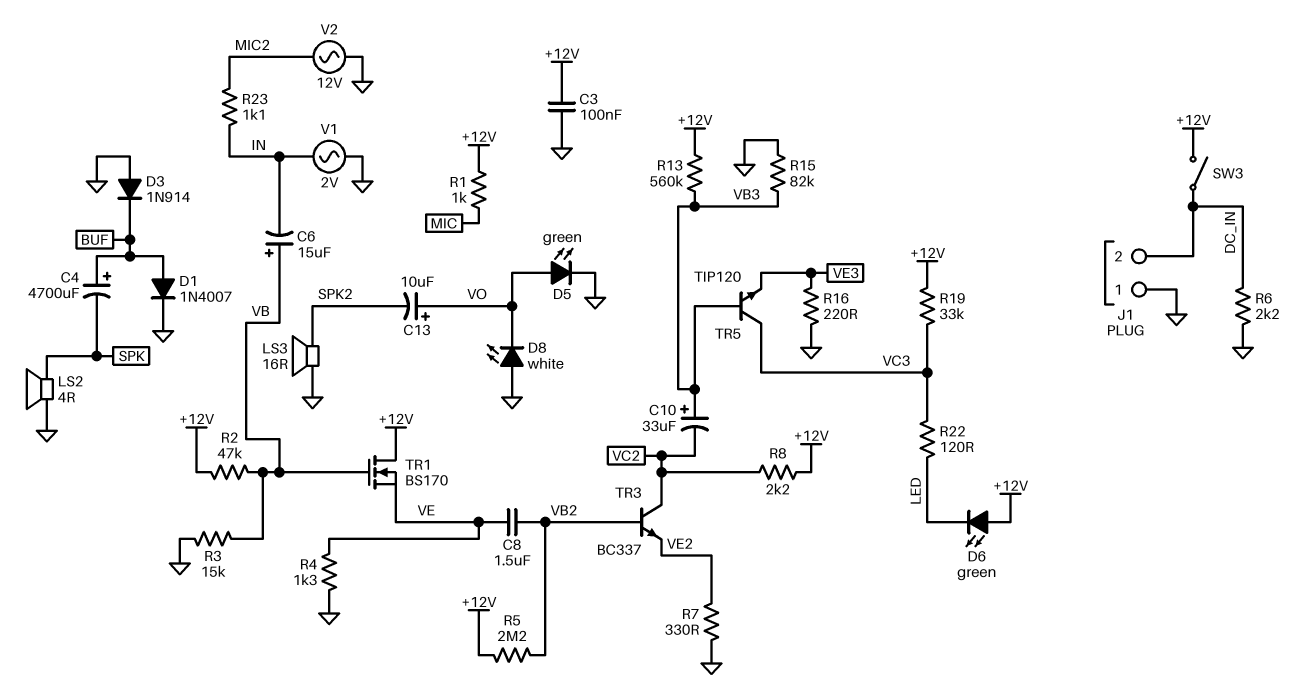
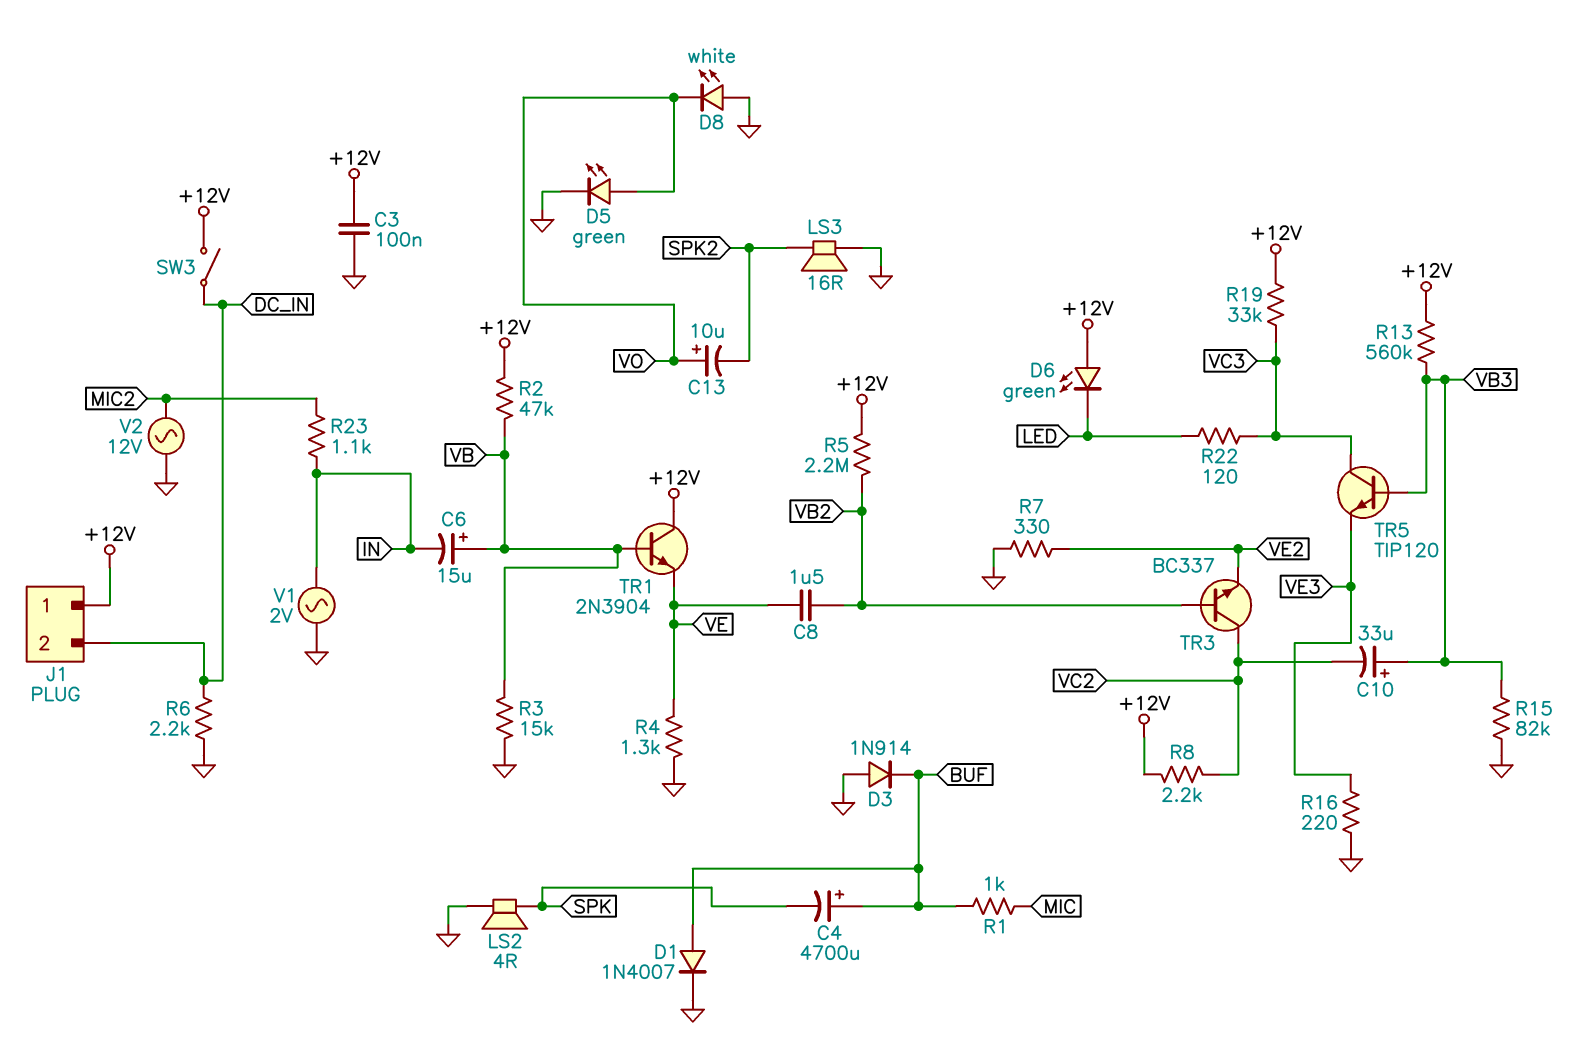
J1 pin 1: GND -> +12V
R1: 1k (+12V, MIC) -> 1k (BUF, MIC)
TR1: NMOS BS170 (G VB, D +12V, S VE) -> NPN 2N3904 (B VB, C +12V, E VE)

